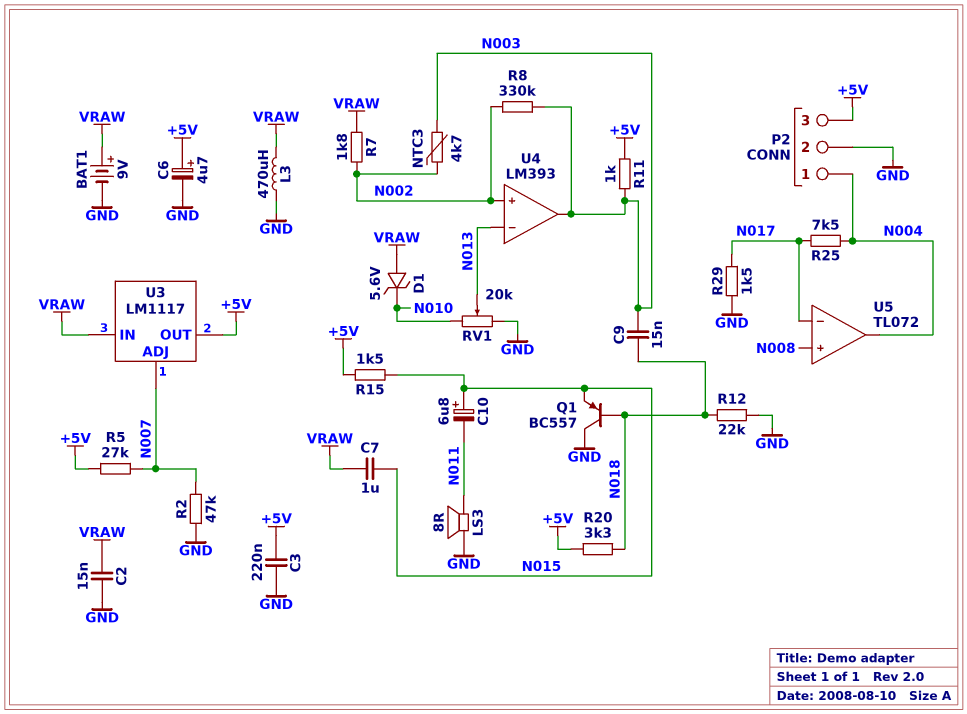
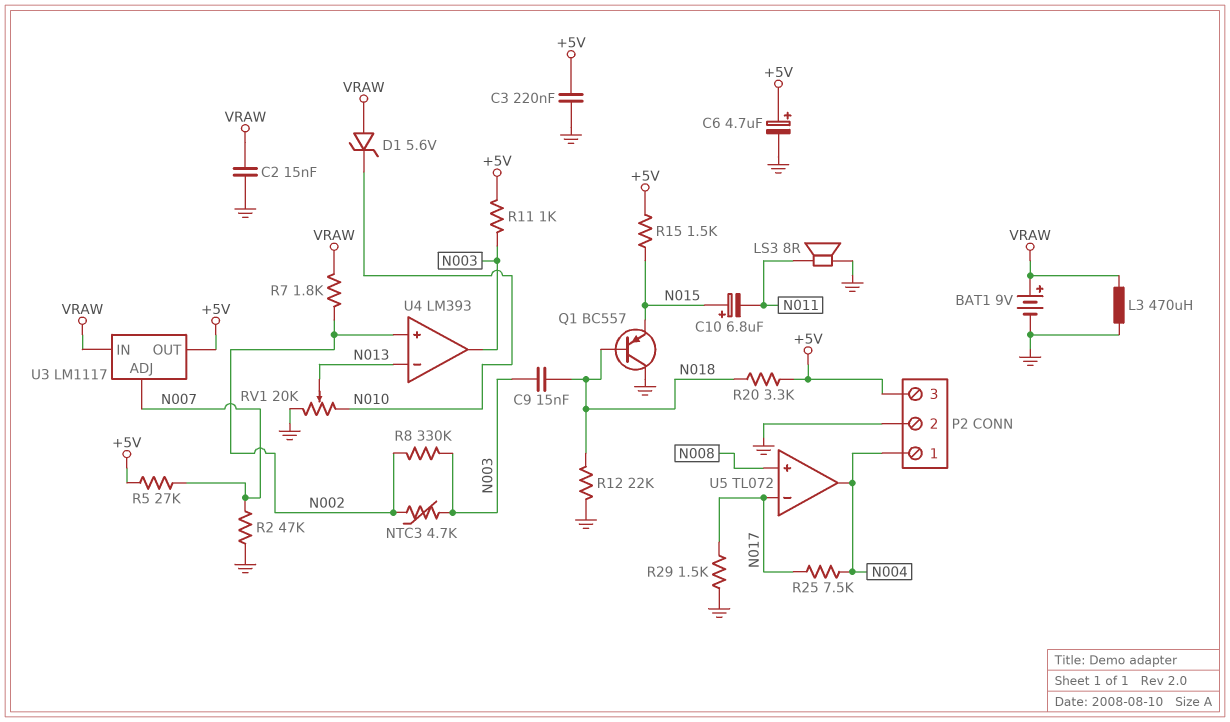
C7: 1uF (N015, VRAW) -> none

